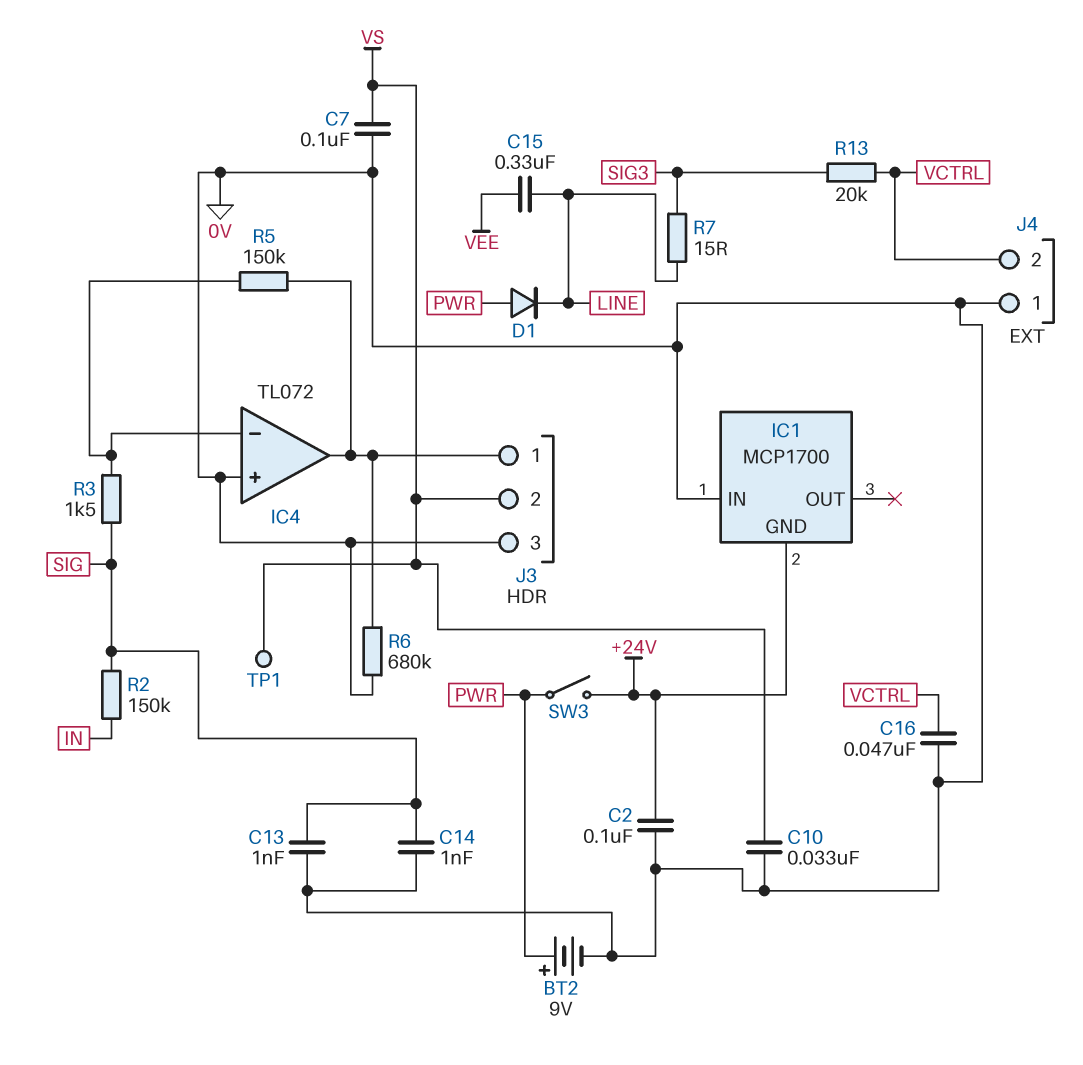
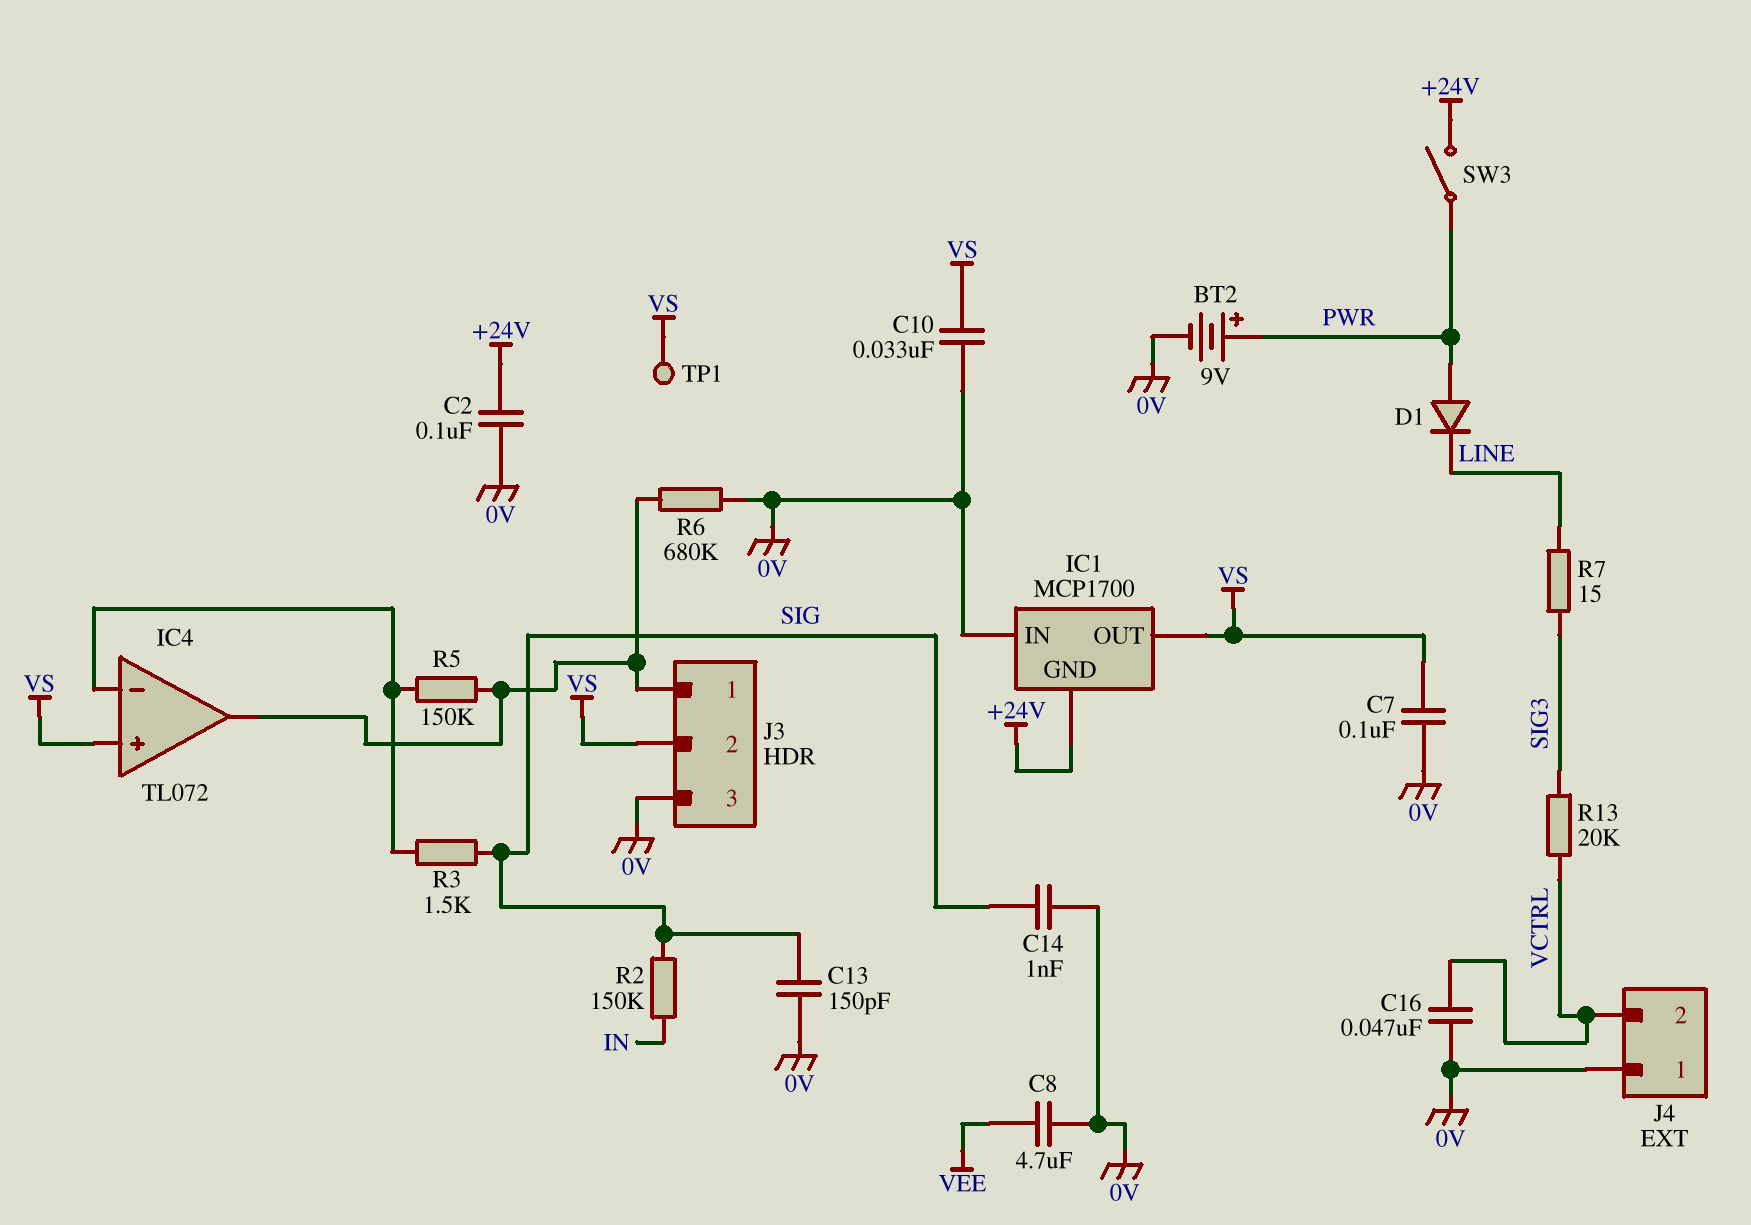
C8: none -> 4.7uF (0V, VEE)
C13: 1nF (0V, SIG) -> 150pF (0V, SIG)
C15: 330nF (LINE, VEE) -> none
IC1 pin OUT: none -> VS
IC4 pin in+: 0V -> VS

